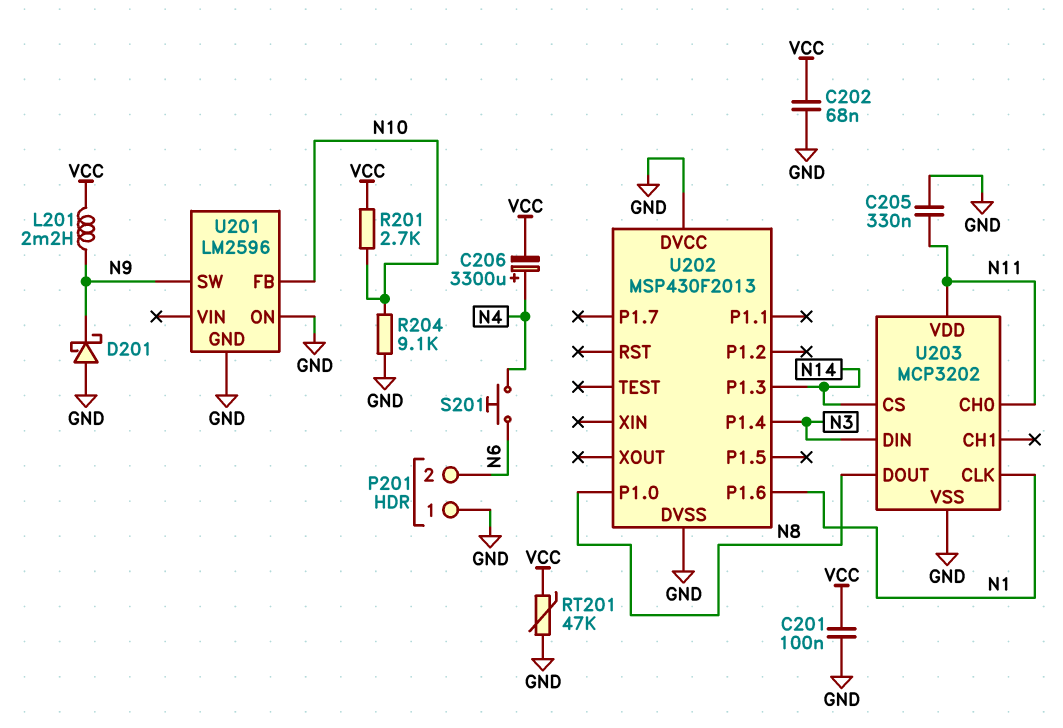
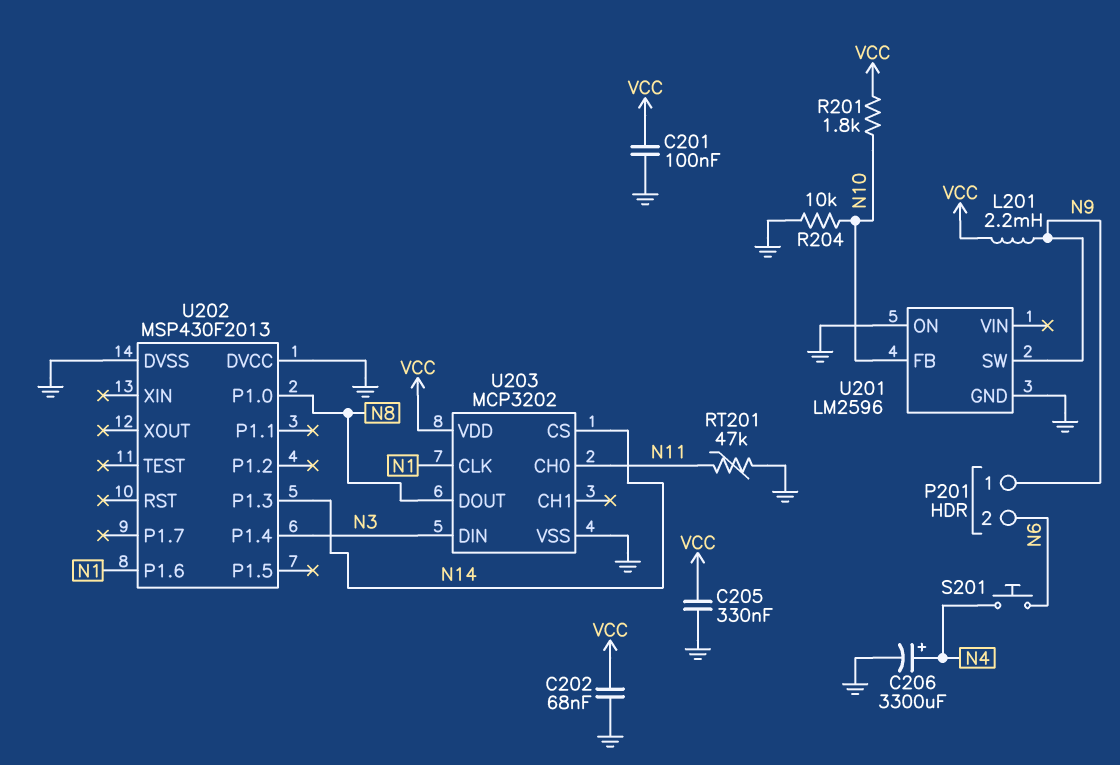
C205: 330nF (GND, N11) -> 330nF (GND, VCC)
C206: 3300uF (plus N4, minus VCC) -> 3300uF (plus N4, minus GND)
D201: schottky (A GND, K N9) -> none
P201 pin 1: GND -> N9
R201: 2.7k (N10, VCC) -> 1.8k (N10, VCC)
R204: 9.1k (GND, N10) -> 10k (GND, N10)
RT201: 47k (GND, VCC) -> 47k (GND, N11)
U203 pin VDD: N11 -> VCC

